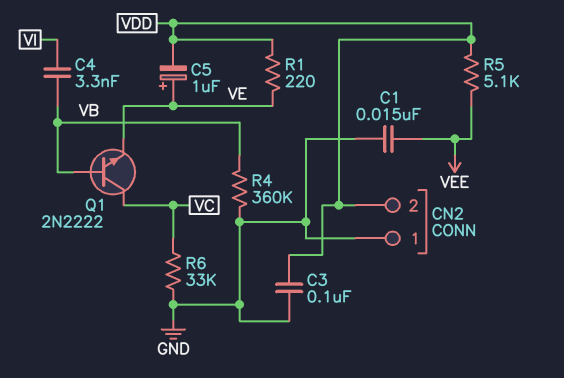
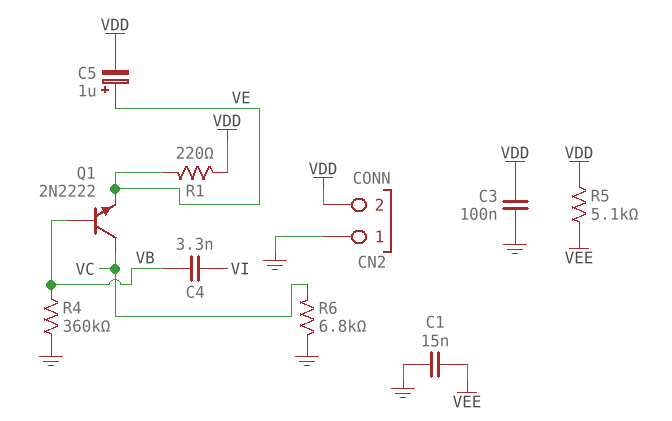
R6: 33k (GND, VC) -> 6.8k (GND, VC)

